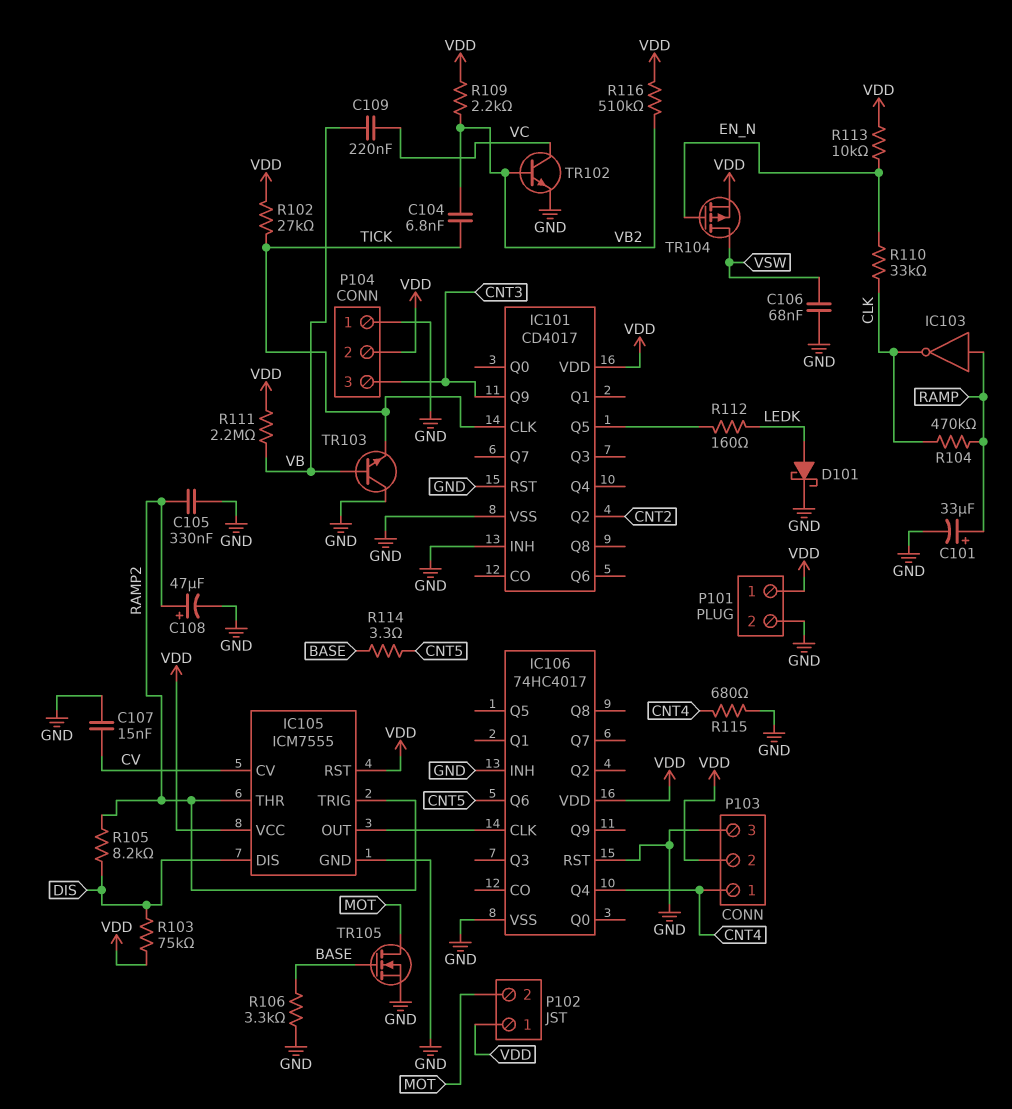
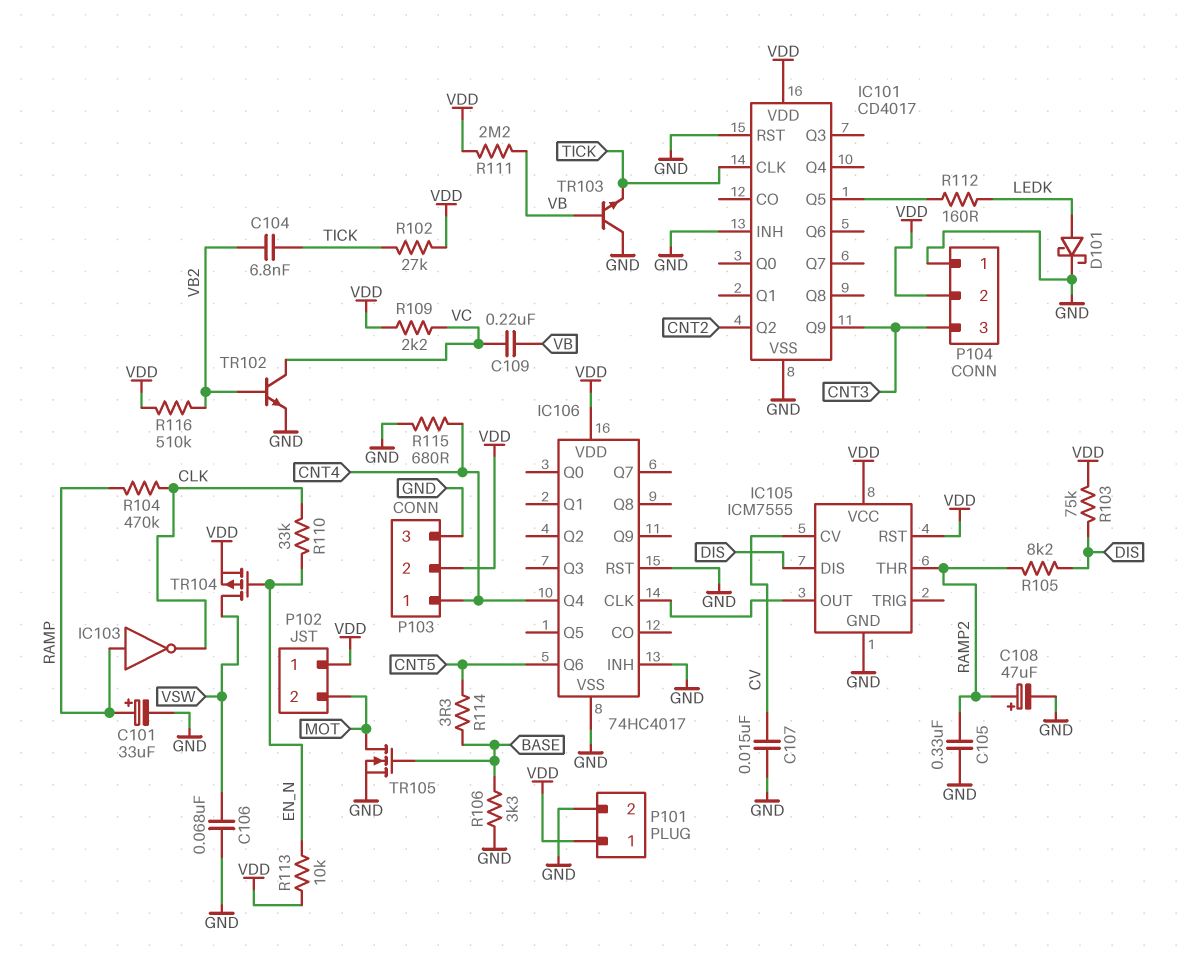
IC105 pin TRIG: RAMP2 -> none
R109: 2.2k (VB2, VDD) -> 2.2k (VC, VDD)

